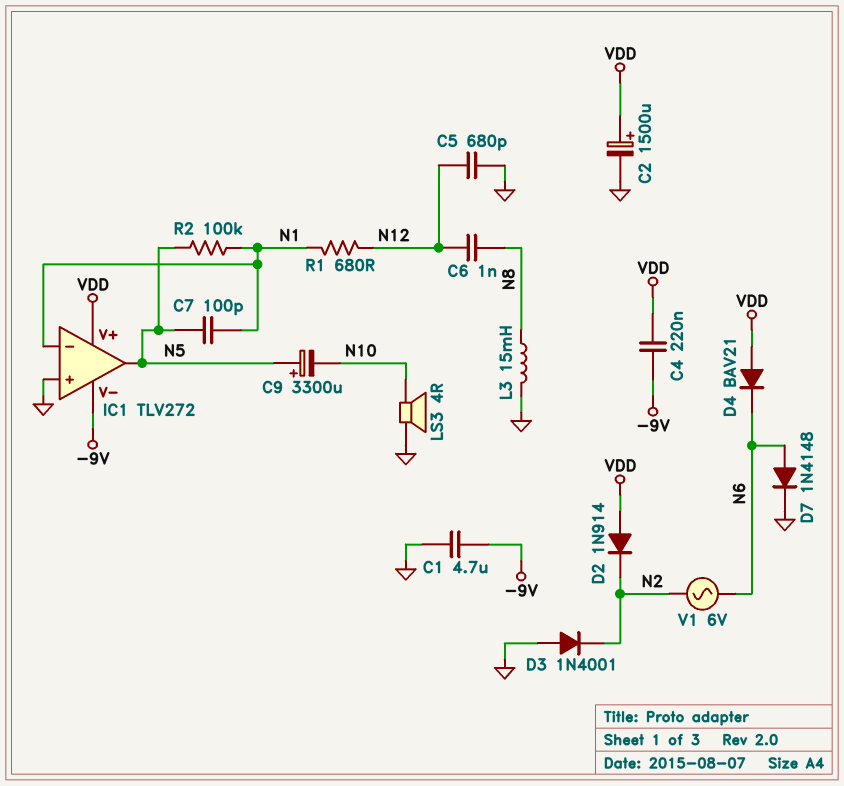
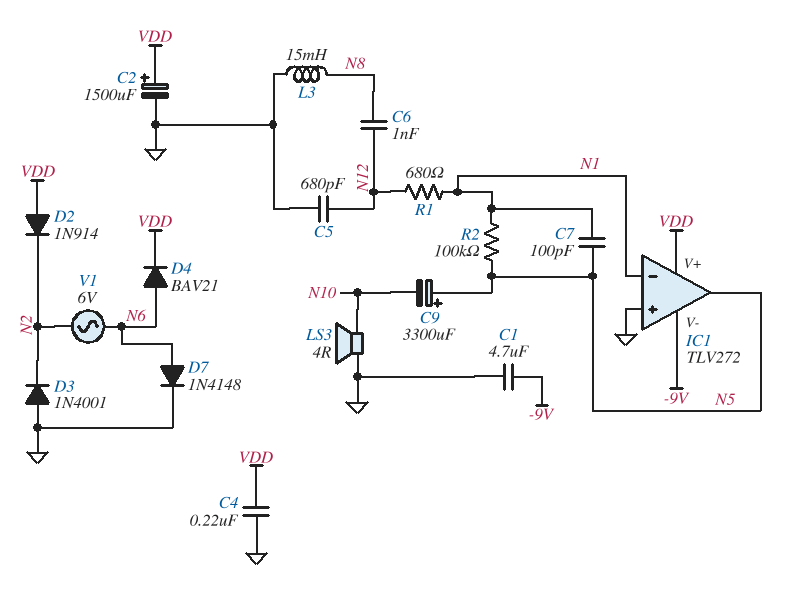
C4: 220nF (-9V, VDD) -> 220nF (GND, VDD)
D4: diode BAV21 (A VDD, K N6) -> diode BAV21 (A N6, K VDD)

